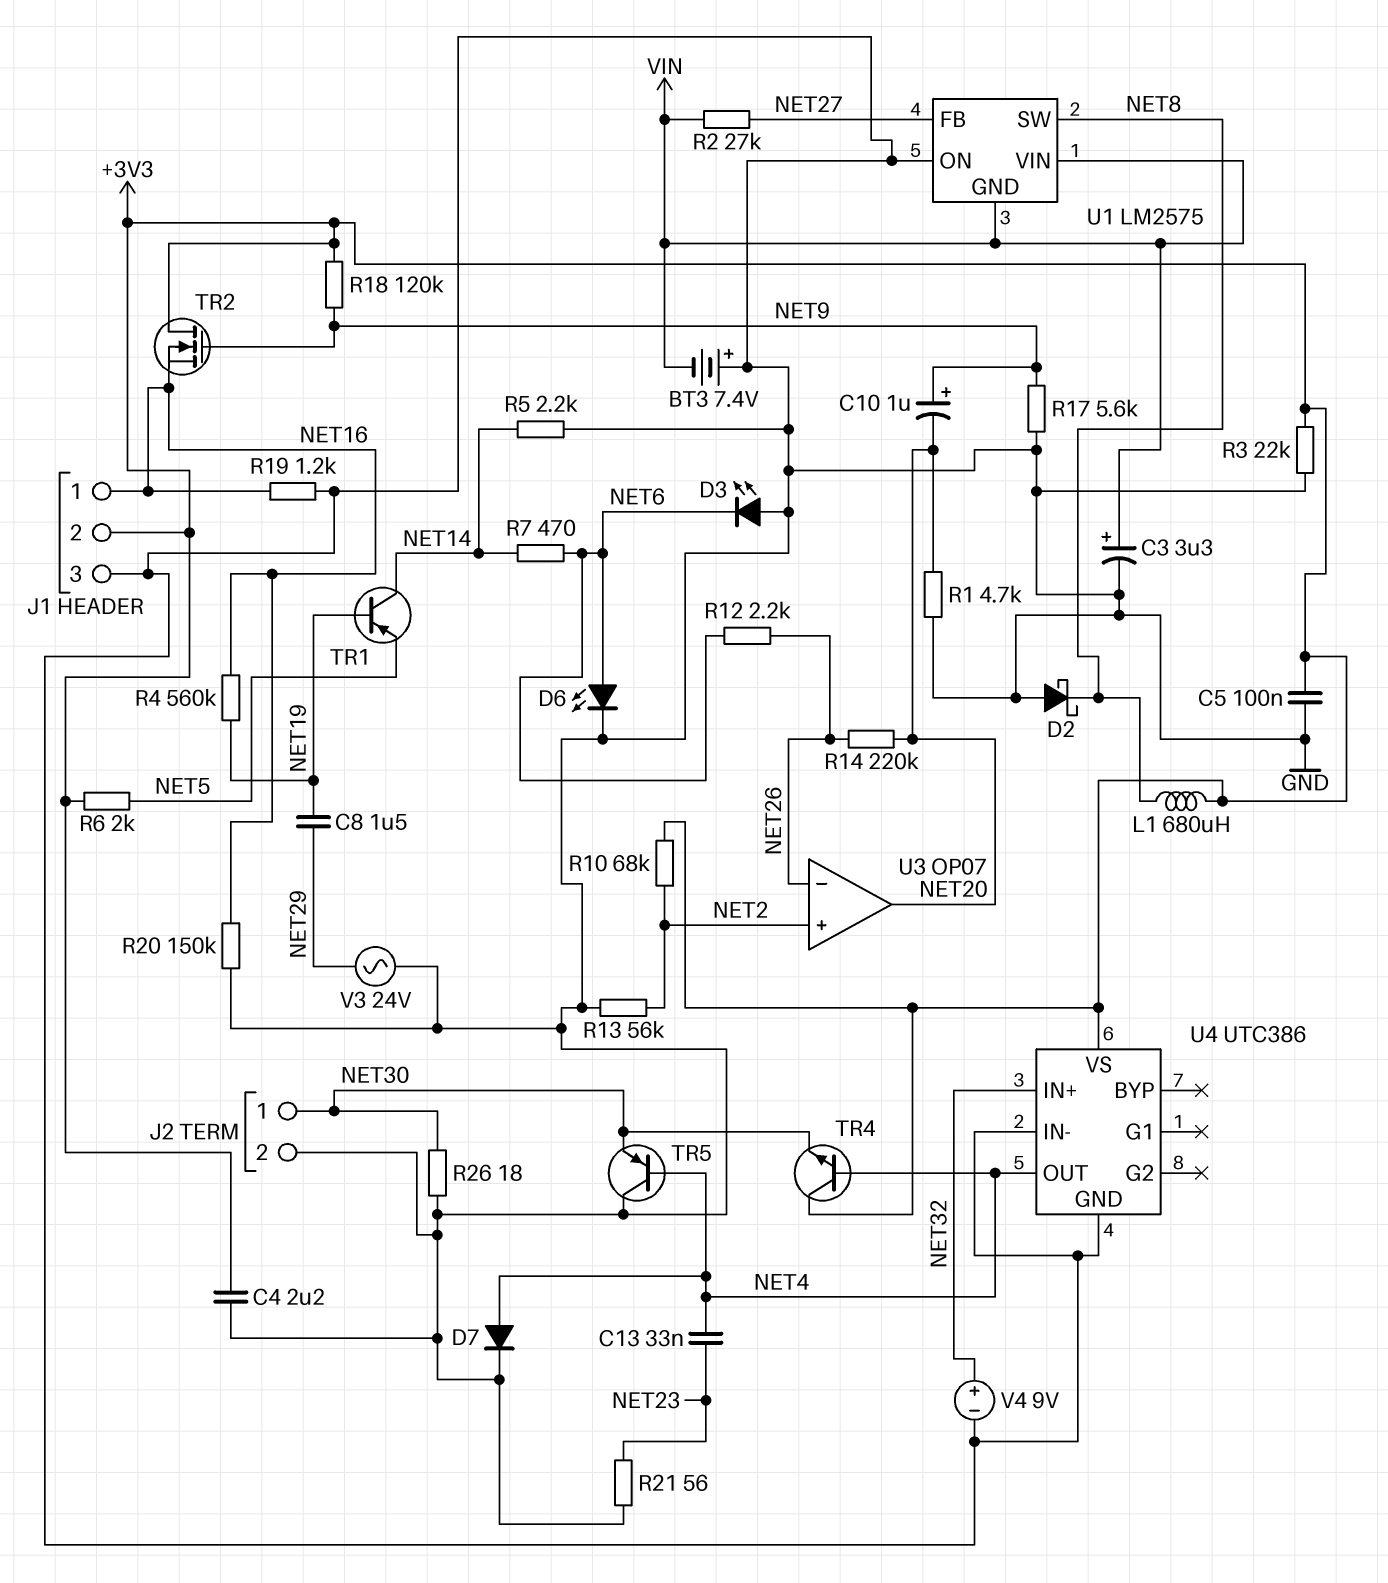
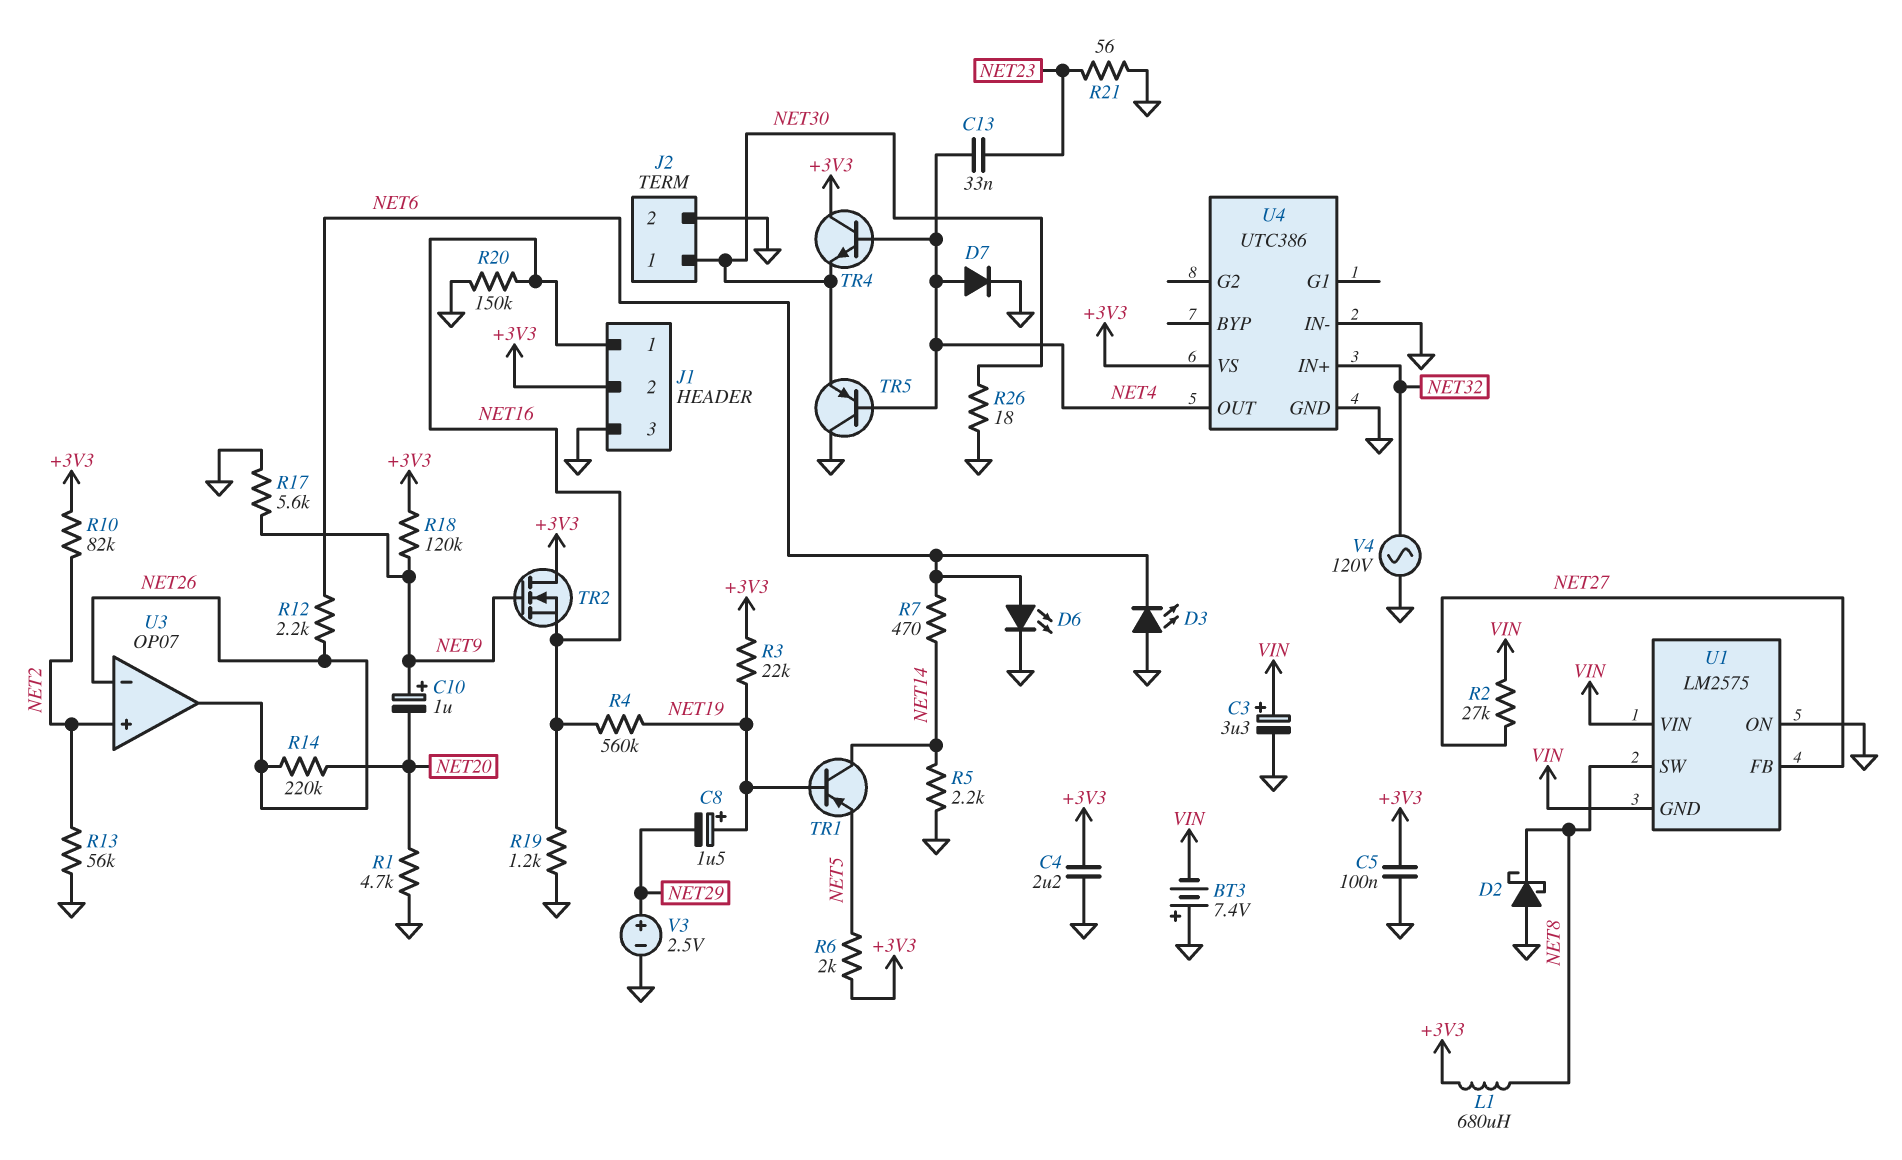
C8: 1.5uF (NET19, NET29) -> 1.5uF (plus NET19, minus NET29)
R3: 22k (+3V3, GND) -> 22k (+3V3, NET19)
R10: 68k (+3V3, NET2) -> 82k (+3V3, NET2)
U3 pin out: NET20 -> NET26
V3: AC 24V (GND, NET29) -> 2.5V (plus NET29, minus GND)
V4: 9V (plus NET32, minus GND) -> AC 120V (GND, NET32)

